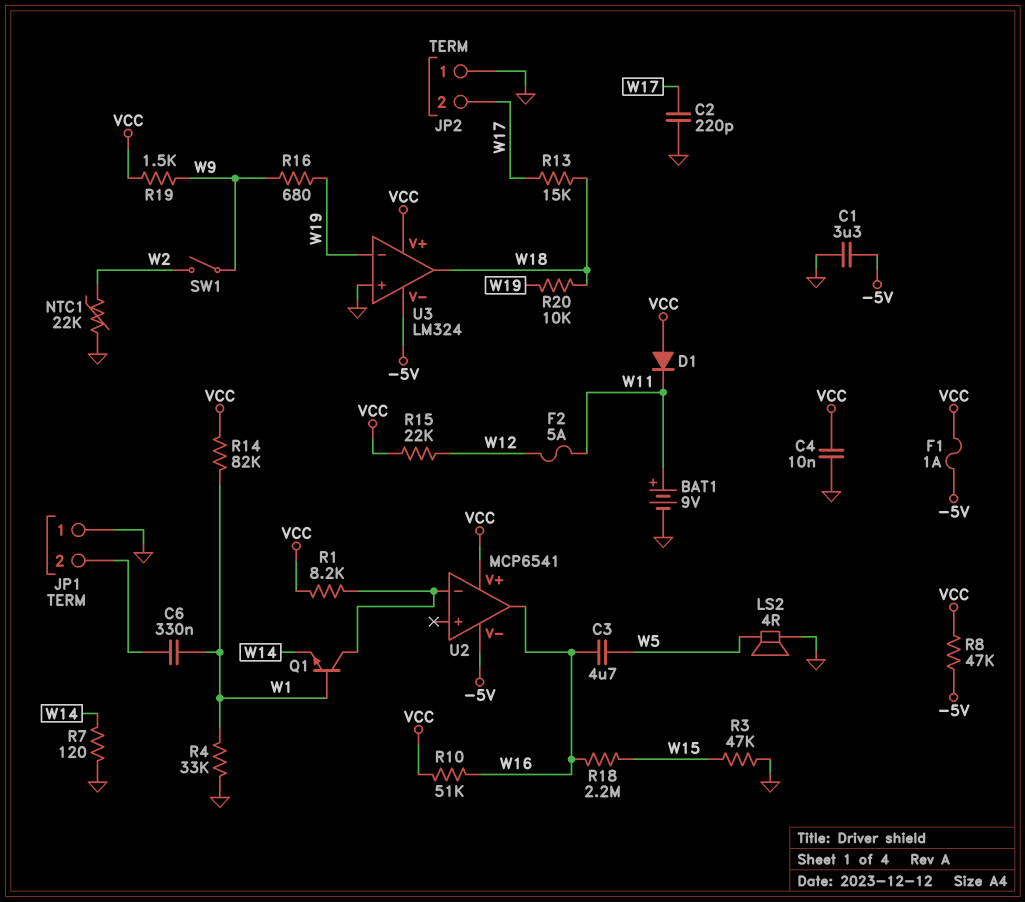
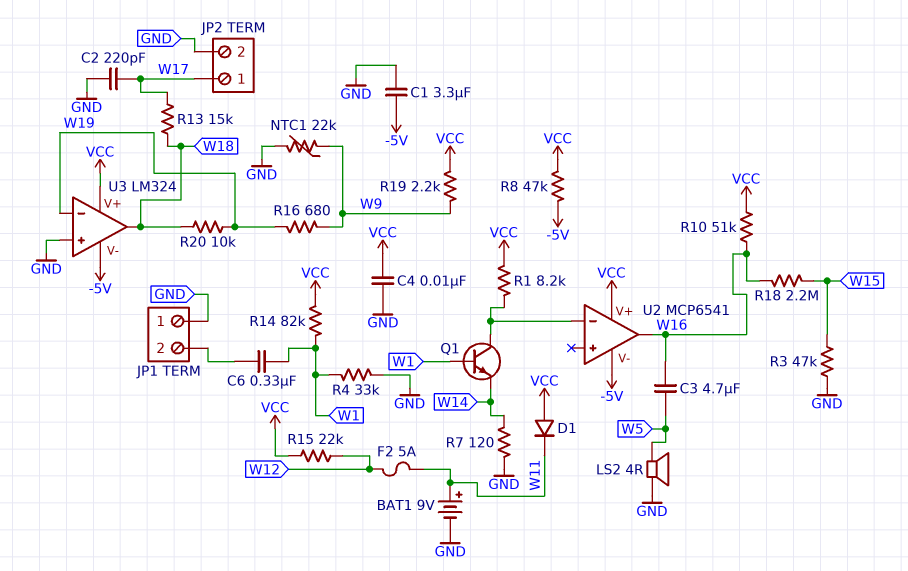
F1: 1A (-5V, VCC) -> none
JP2 pin 1: GND -> W17
JP2 pin 2: W17 -> GND
NTC1: 22k (GND, W2) -> 22k (GND, W9)
R19: 1.5k (VCC, W9) -> 2.2k (VCC, W9)
SW1: switch (W2, W9) -> none

